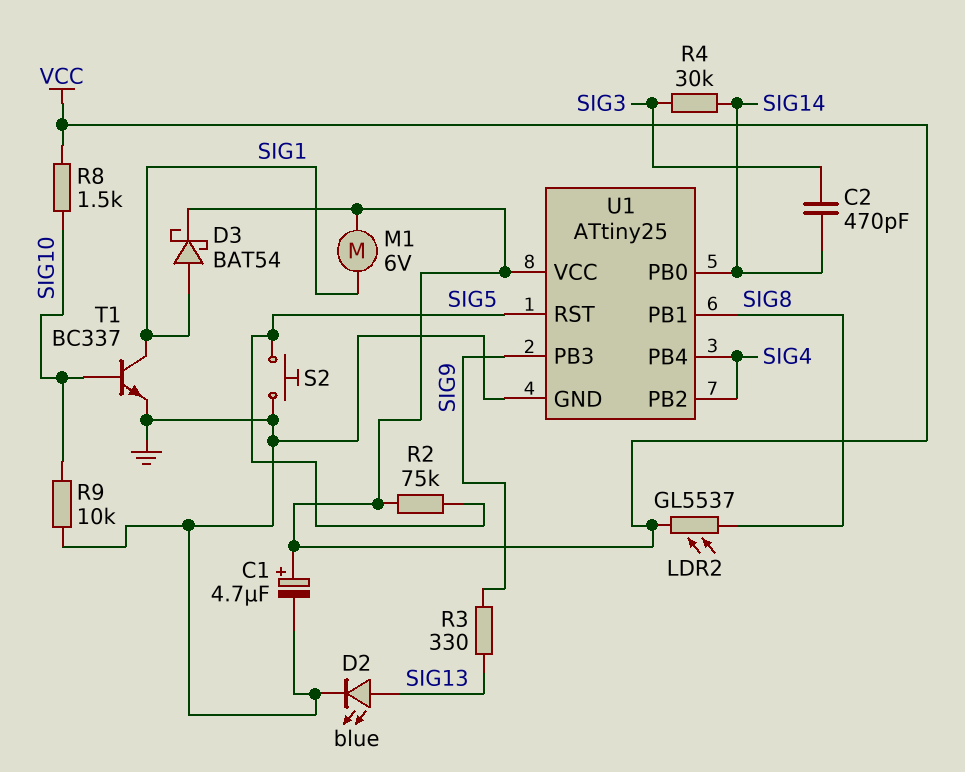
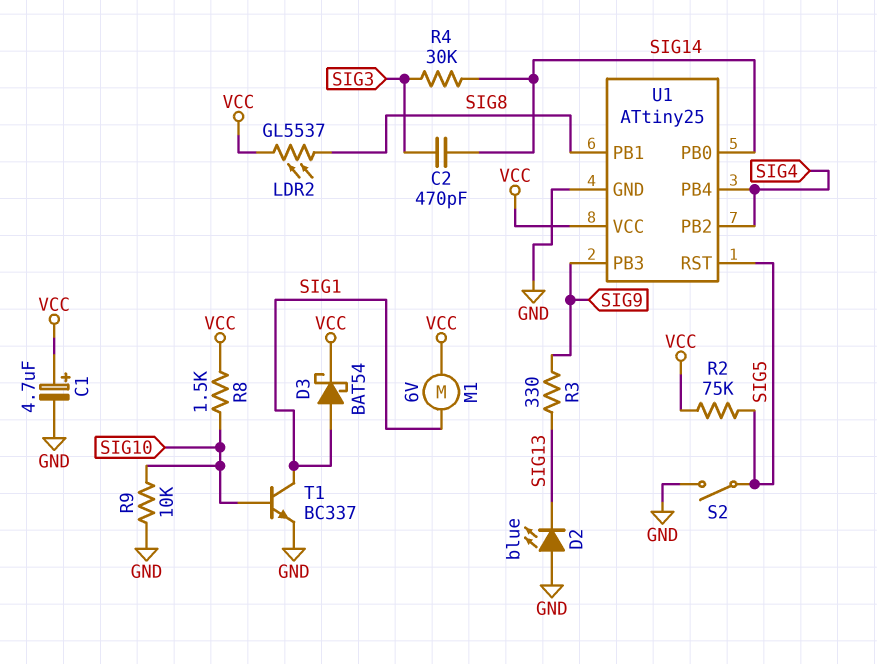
D2: LED blue (A SIG13, K GND) -> LED blue (A GND, K SIG13)
S2: button (GND, SIG5) -> switch (GND, SIG5)

